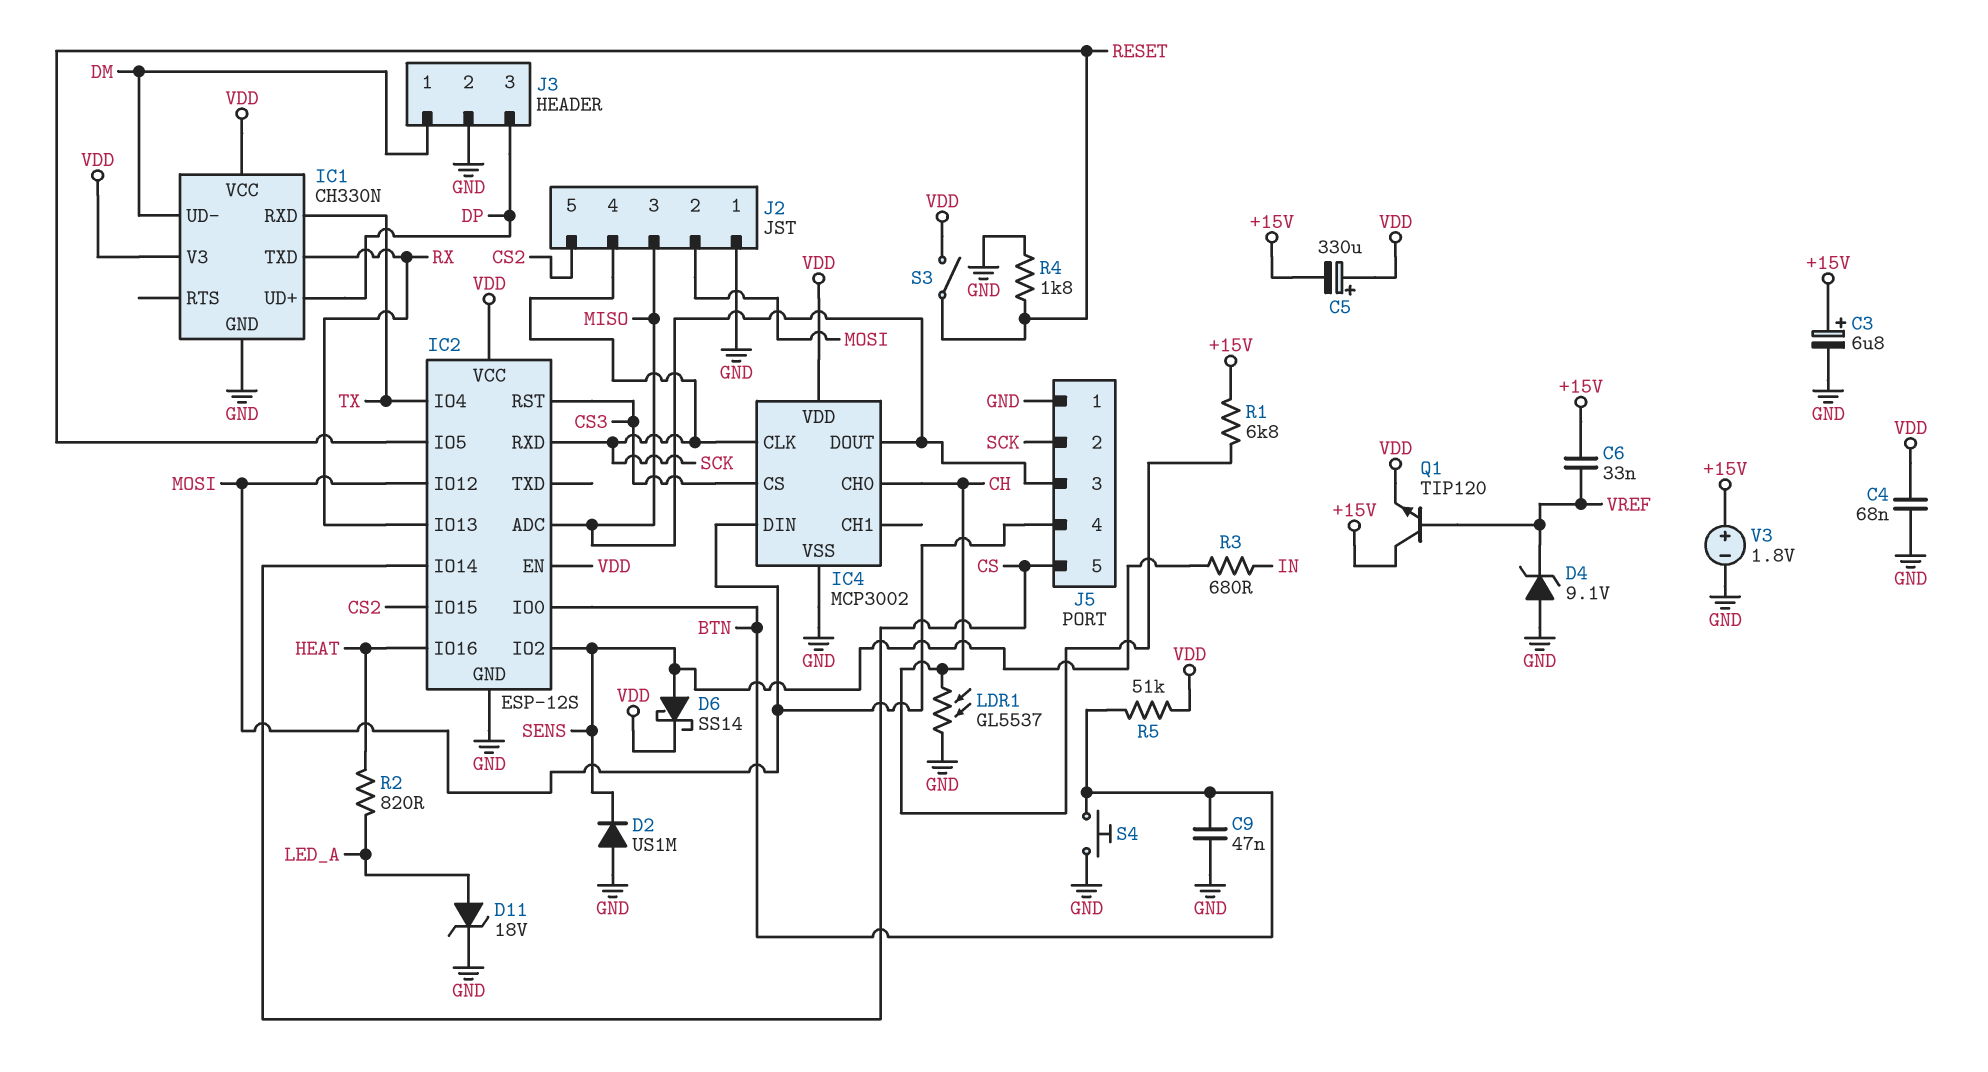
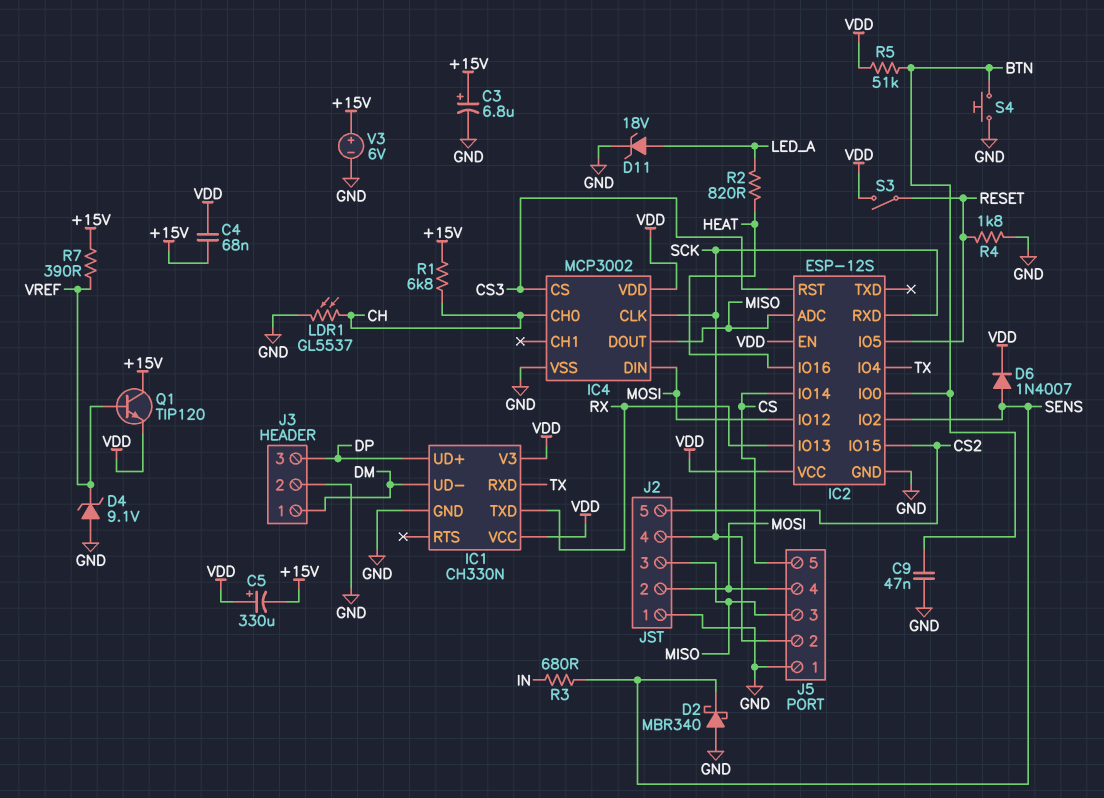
C4: 68nF (GND, VDD) -> 68nF (+15V, VDD)
C6: 33nF (+15V, VREF) -> none
D2: diode US1M (A GND, K SENS) -> schottky MBR340 (A GND, K SENS)
D6: schottky SS14 (A SENS, K VDD) -> diode 1N4007 (A SENS, K VDD)
R7: none -> 390 (+15V, VREF)
V3: 1.8V (plus +15V, minus GND) -> 6V (plus +15V, minus GND)

